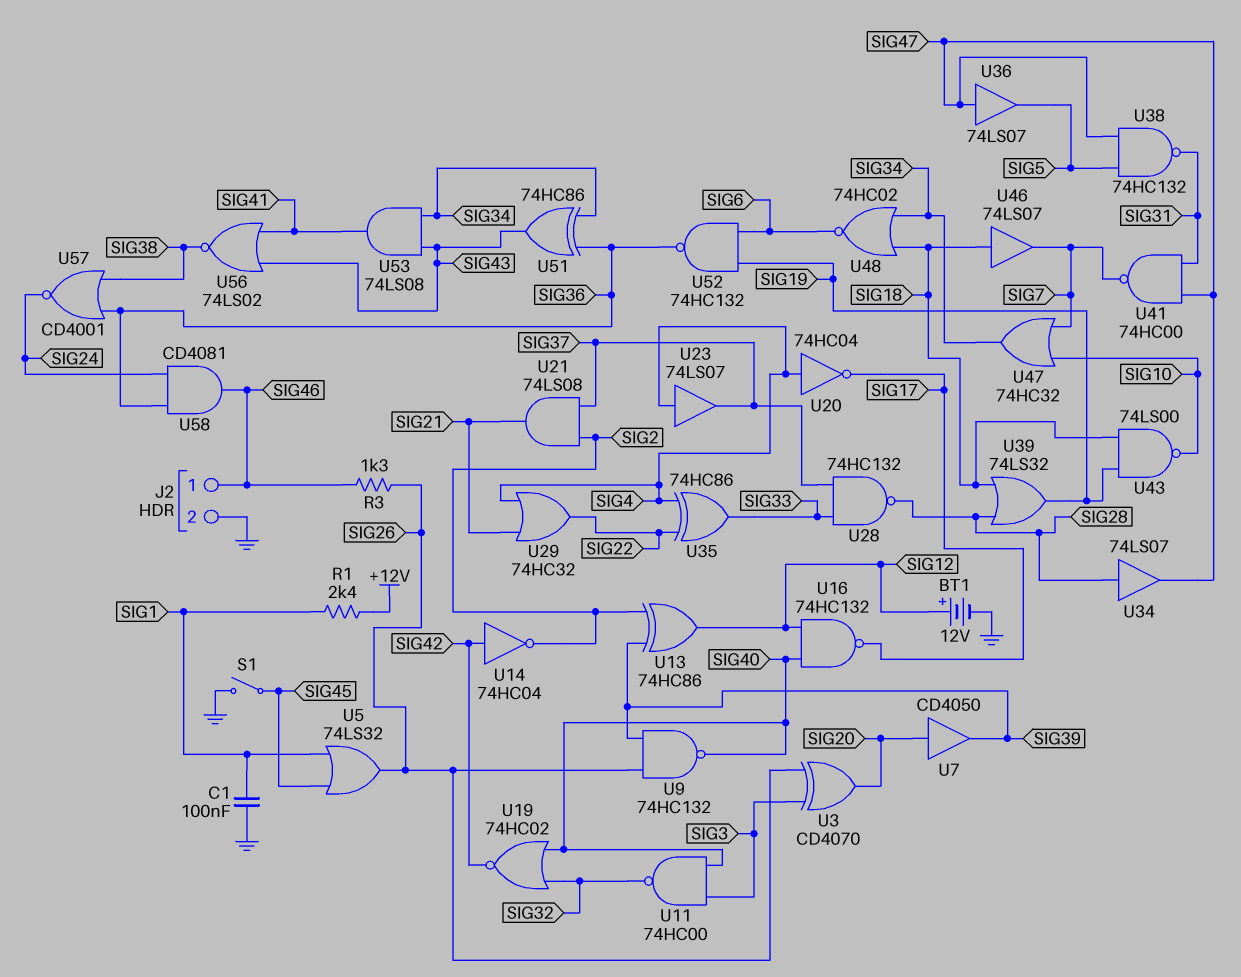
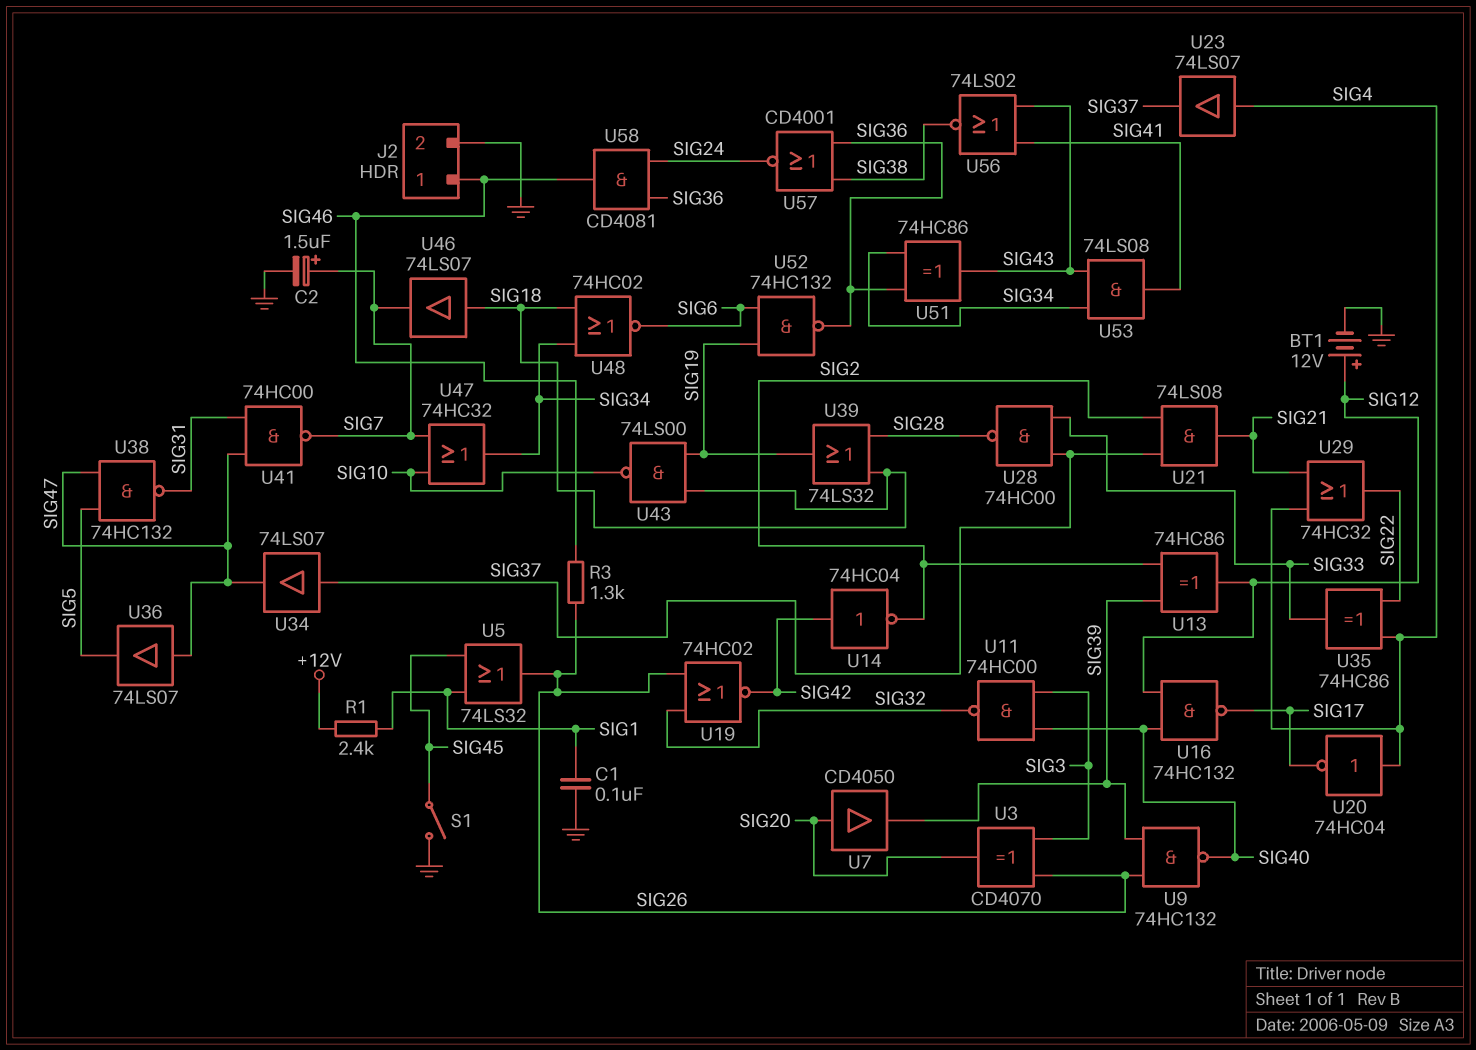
C2: none -> 1.5uF (plus SIG7, minus GND)
U19: NOR 74HC02 (in SIG32, in SIG40, out SIG42) -> NOR 74HC02 (in SIG26, in SIG32, out SIG42)
U28: NAND 74HC132 (in SIG33, in SIG37, out SIG28) -> NAND 74HC00 (in SIG33, in SIG37, out SIG28)
U34: buffer 74LS07 (in SIG28, out SIG47) -> buffer 74LS07 (in SIG37, out SIG47)

